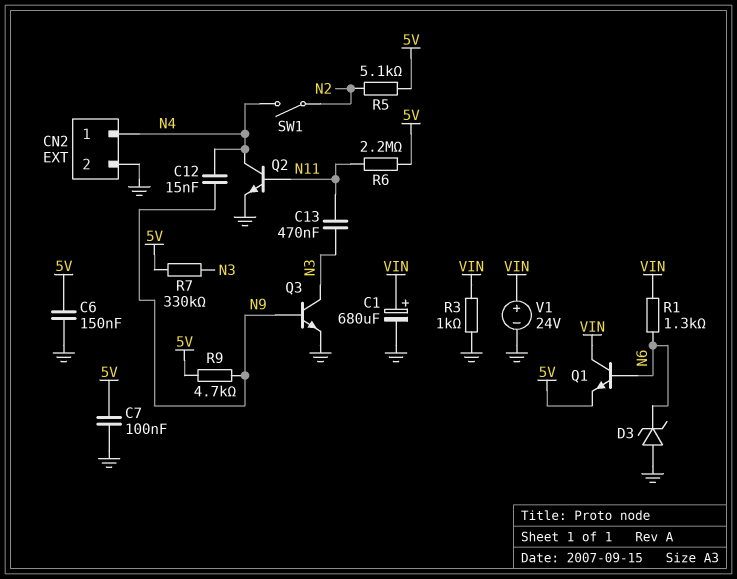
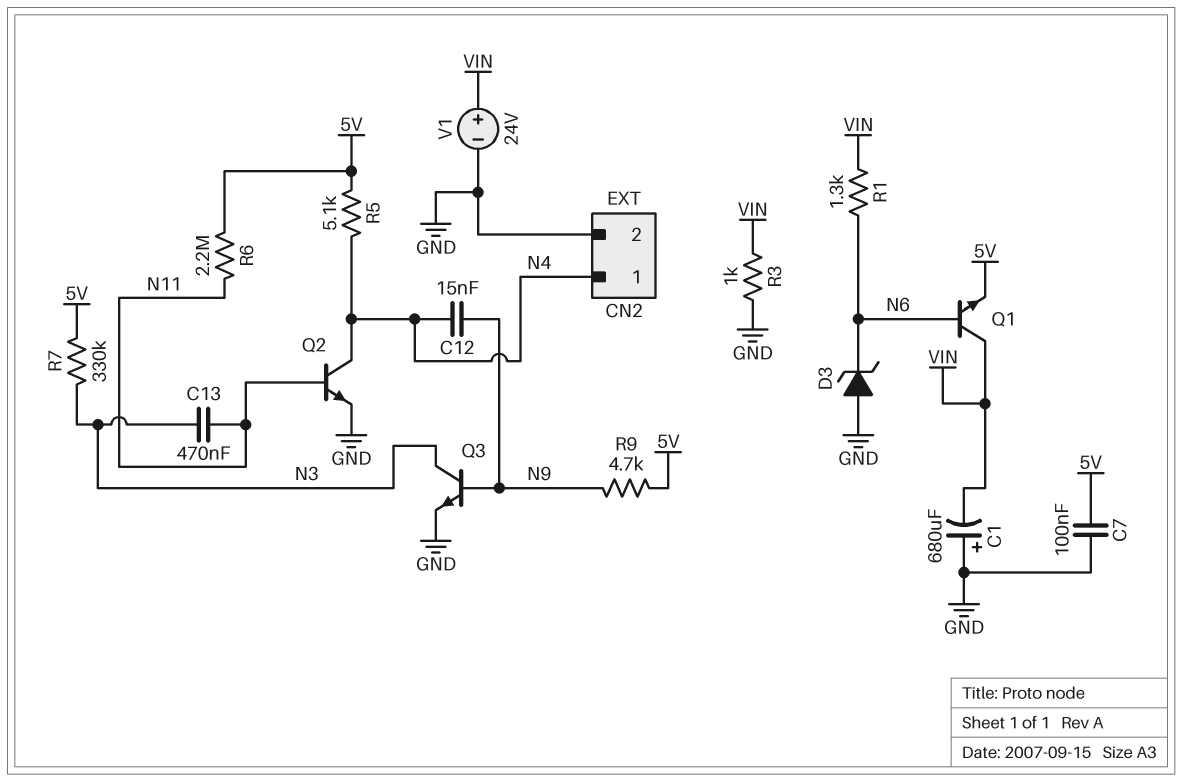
C1: 680uF (plus VIN, minus GND) -> 680uF (plus GND, minus VIN)
C6: 150nF (5V, GND) -> none
R5: 5.1k (5V, N2) -> 5.1k (5V, N4)
SW1: switch (N2, N4) -> none

